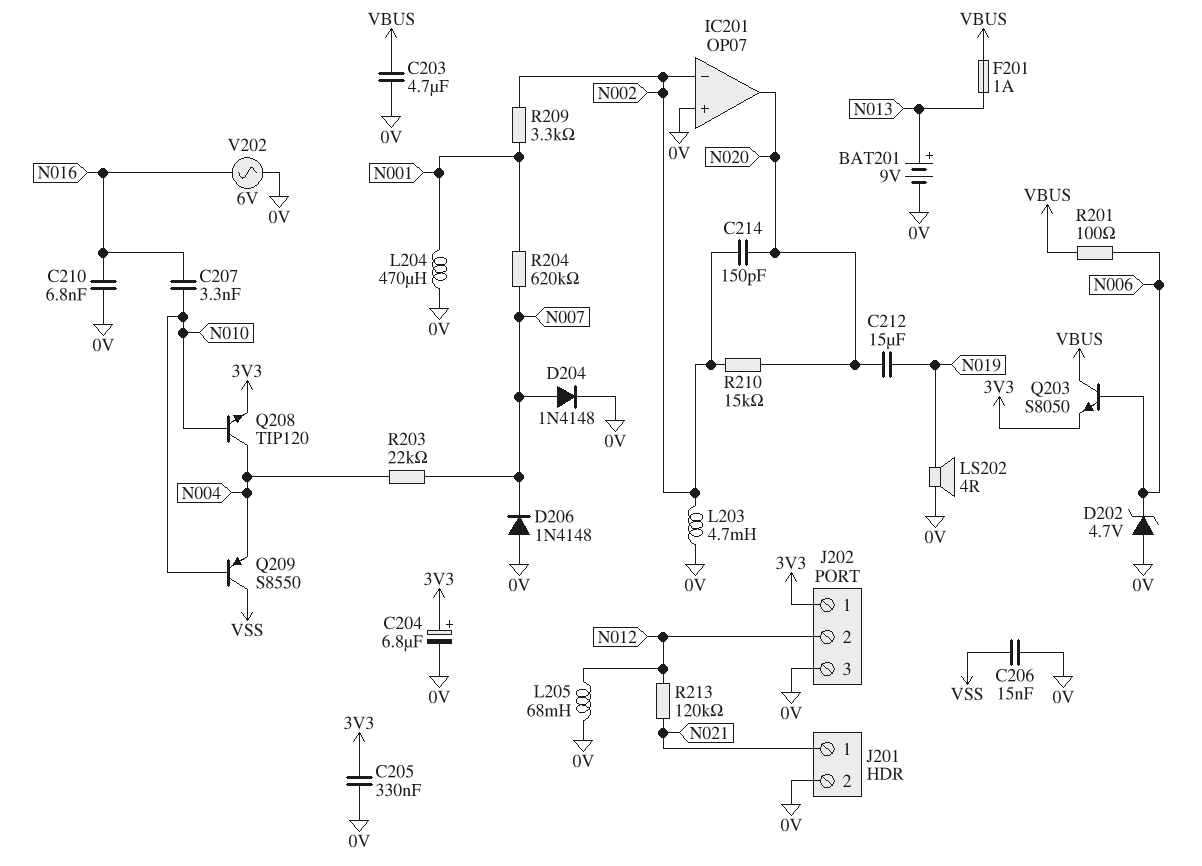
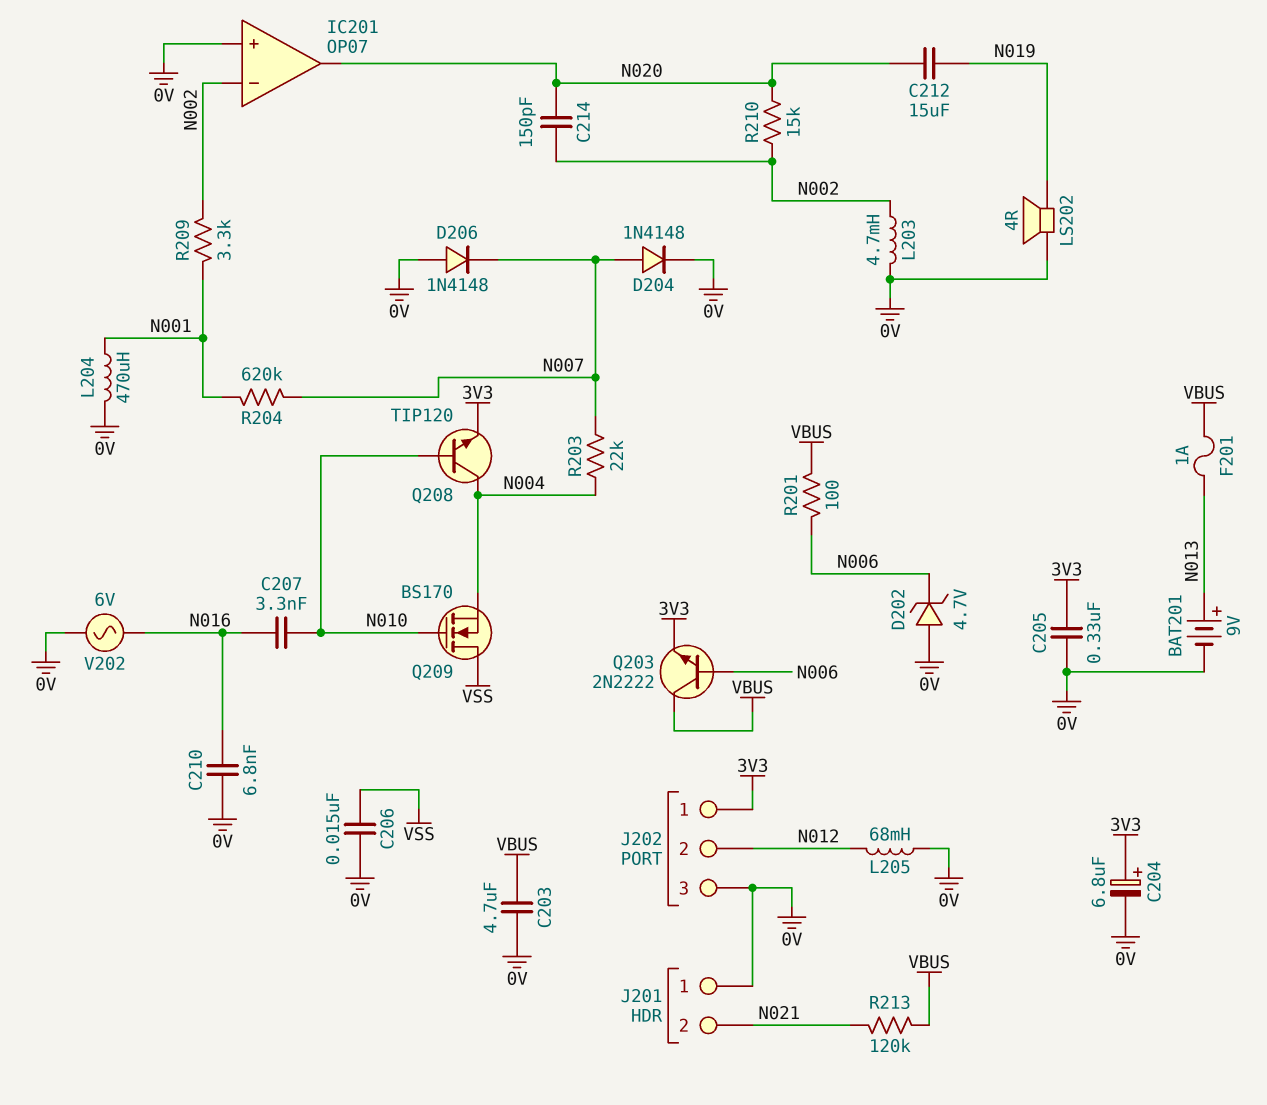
J201 pin 1: N021 -> 0V
J201 pin 2: 0V -> N021
Q203: NPN S8050 (B N006, C VBUS, E 3V3) -> NPN 2N2222 (B N006, C VBUS, E 3V3)
Q209: PNP S8550 (B N010, C VSS, E N004) -> NMOS BS170 (G N010, D VSS, S N004)
R213: 120k (N012, N021) -> 120k (N021, VBUS)

